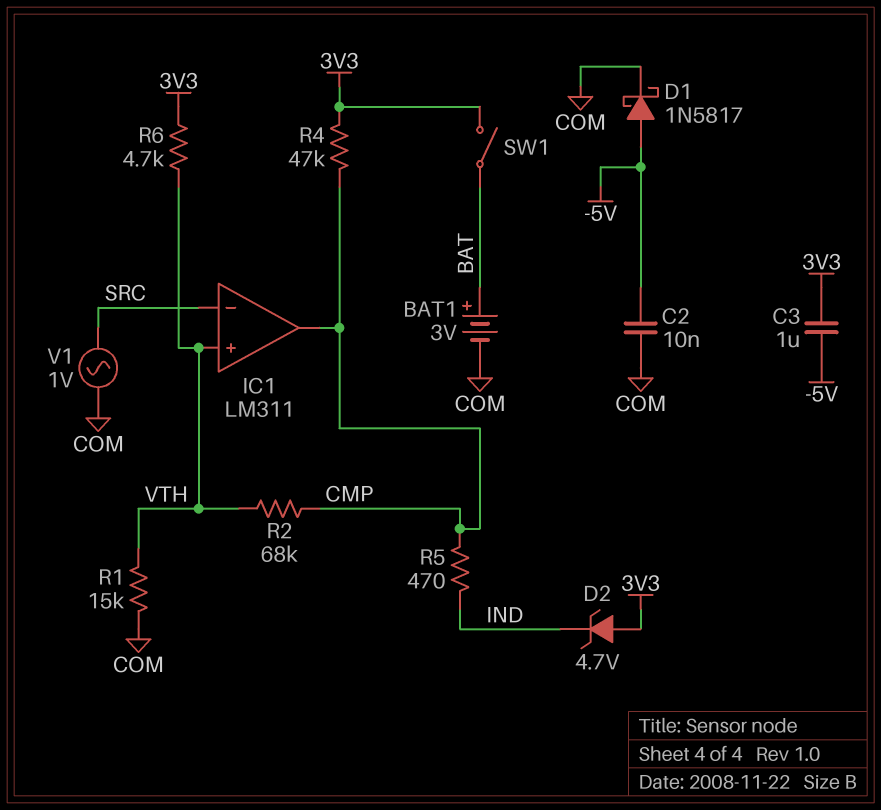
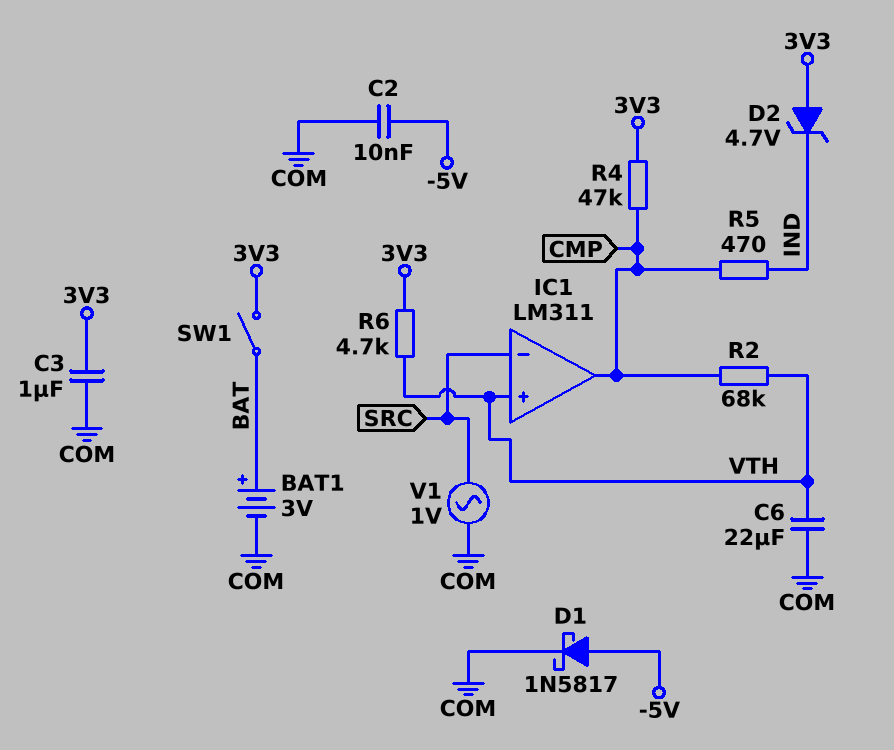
C3: 1uF (-5V, 3V3) -> 1uF (3V3, COM)
C6: none -> 22uF (COM, VTH)
R1: 15k (COM, VTH) -> none

